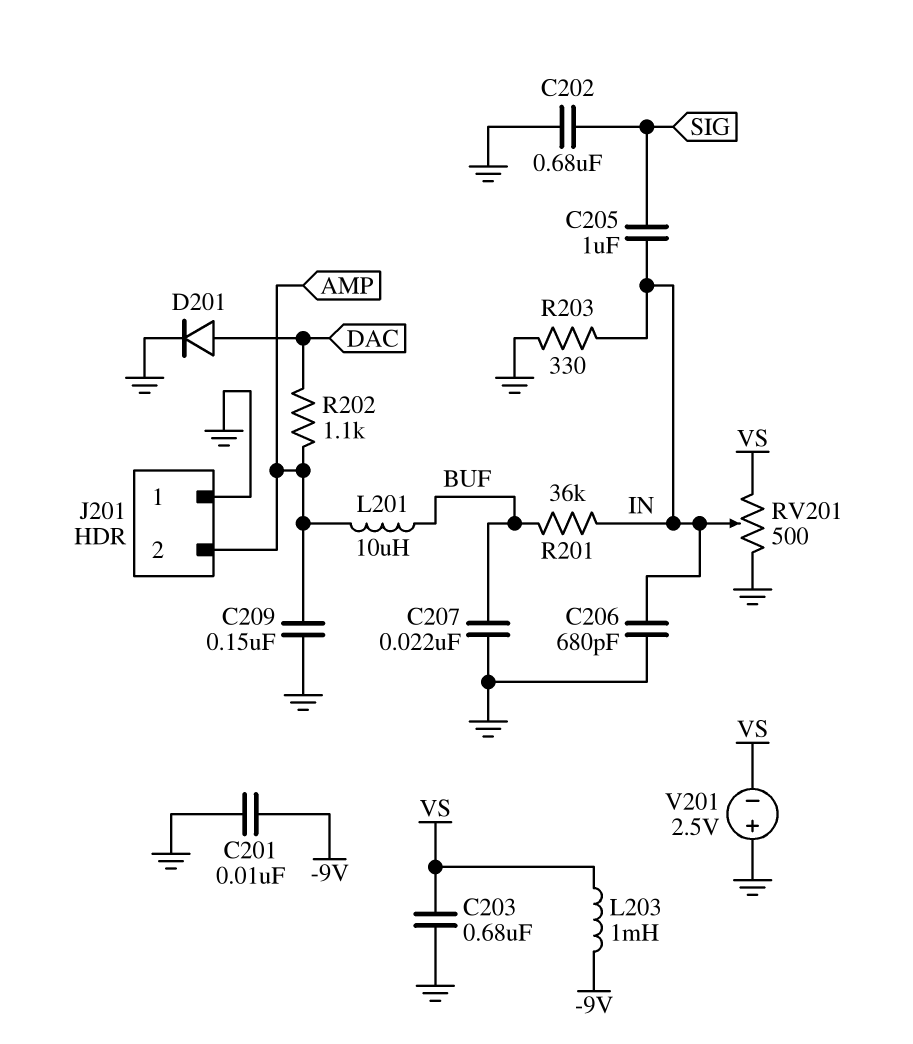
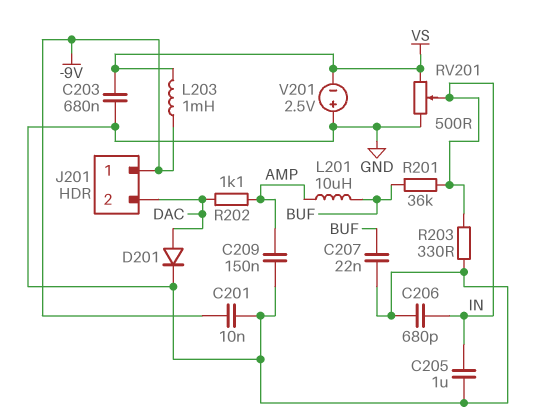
C202: 680nF (GND, SIG) -> none
C205: 1uF (IN, SIG) -> 1uF (GND, IN)
J201 pin 1: GND -> -9V
J201 pin 2: AMP -> DAC

